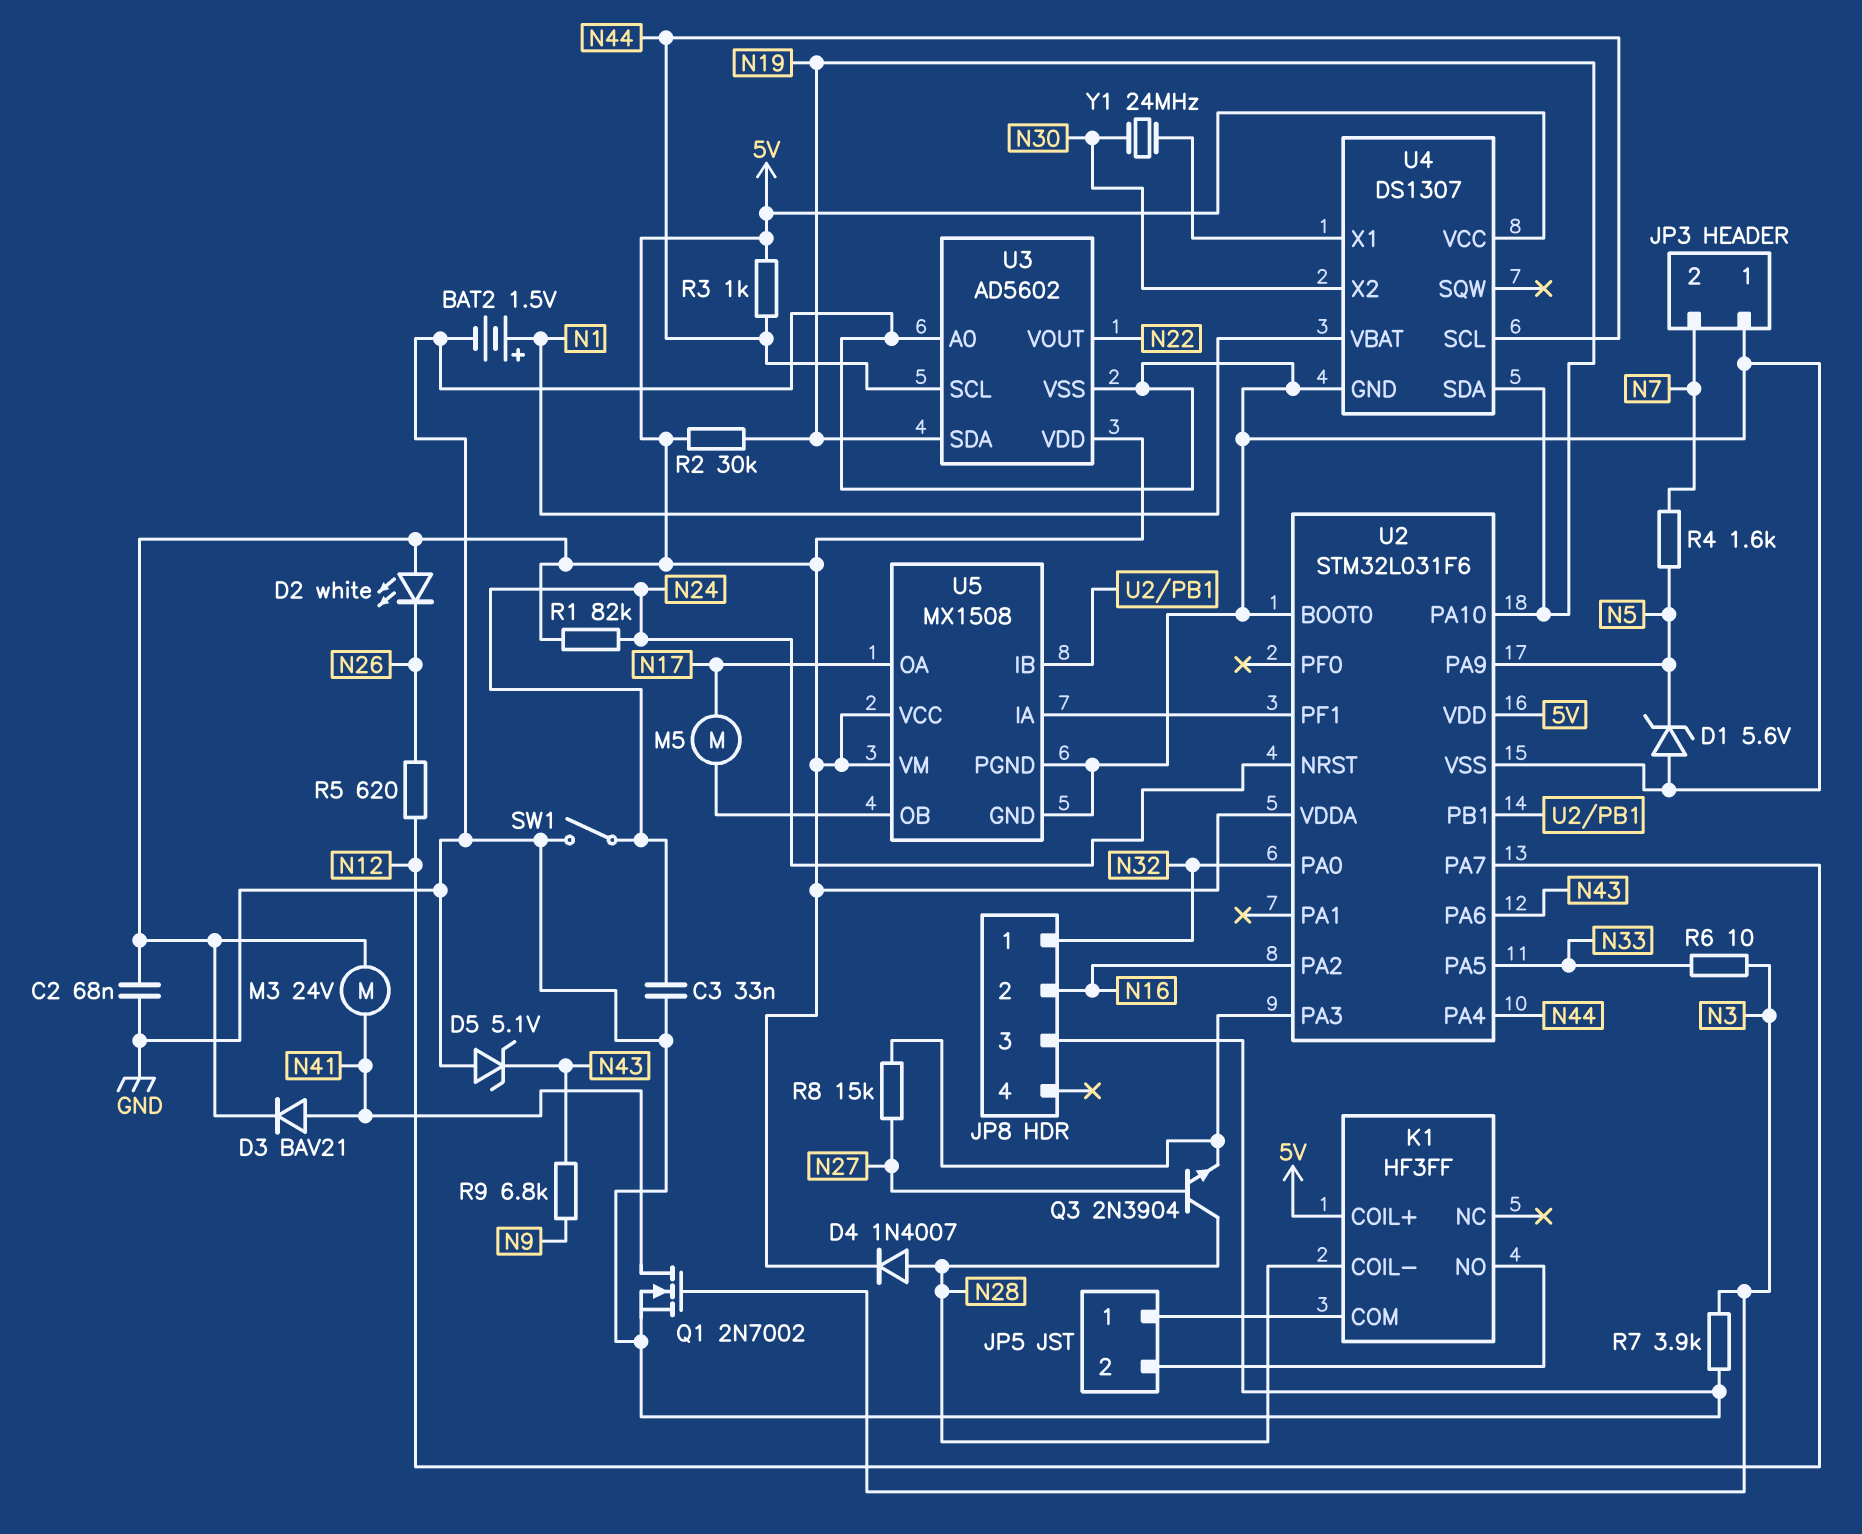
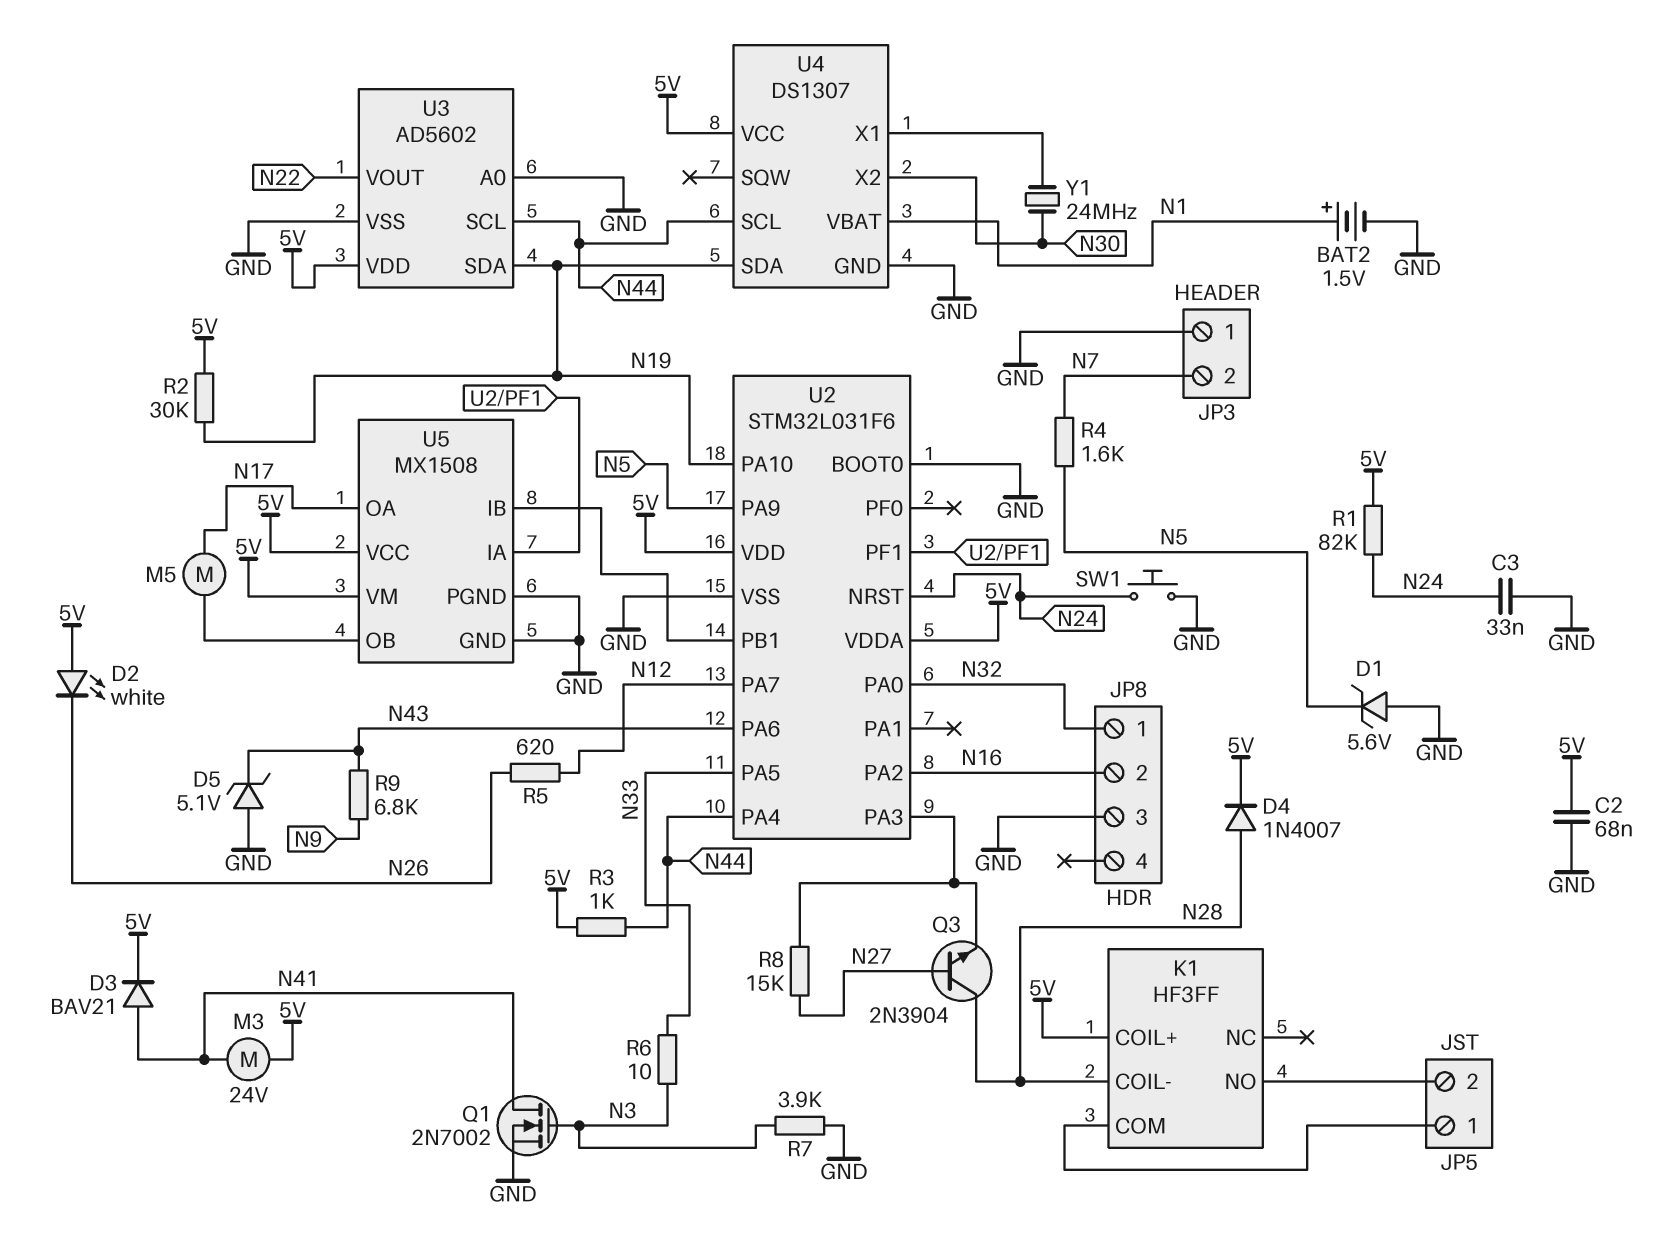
SW1: switch (GND, N24) -> button (GND, N24)

